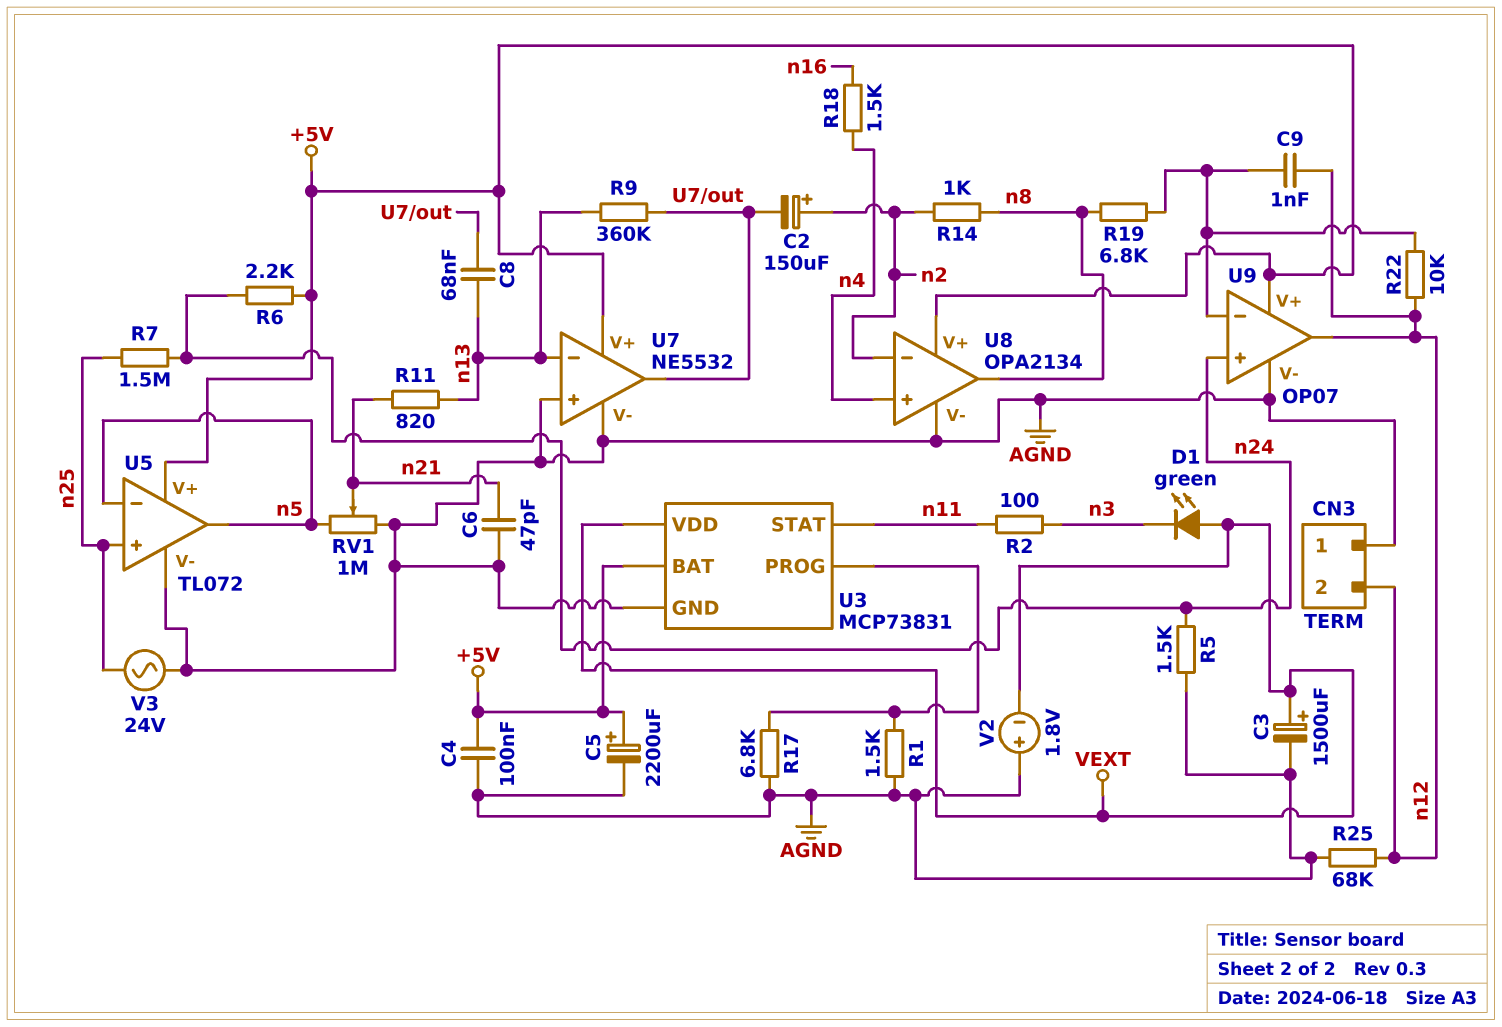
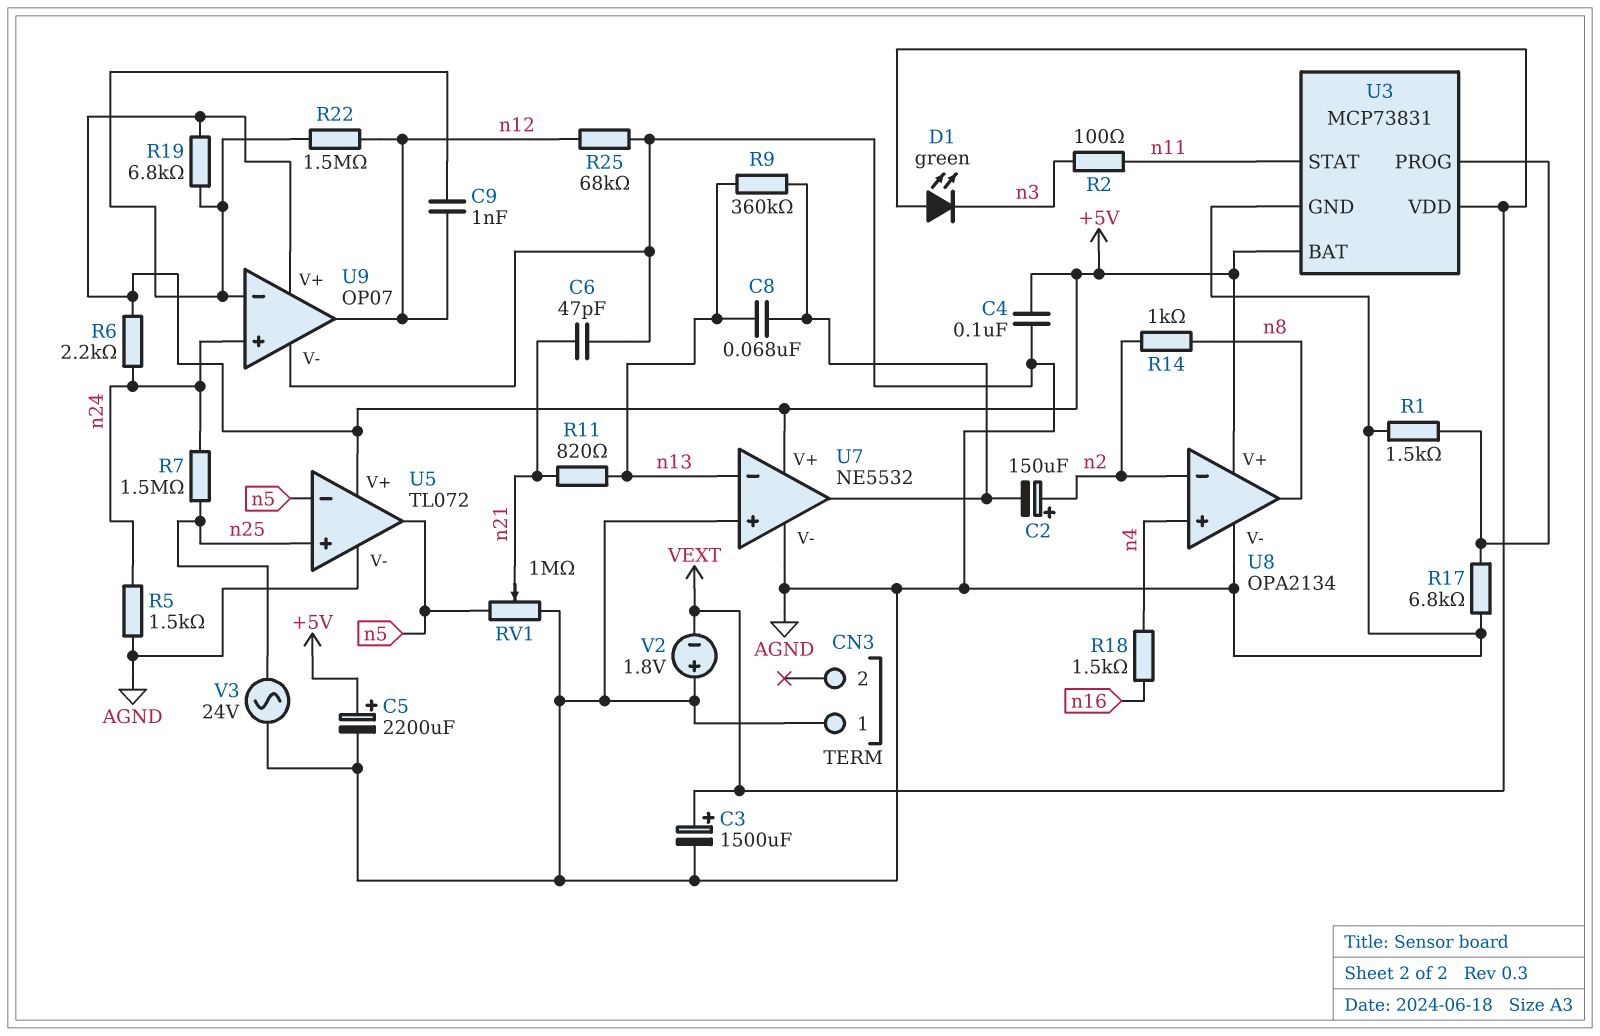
CN3 pin 2: n12 -> none
R19: 6.8k (U9/in-, n8) -> 6.8k (+5V, U9/in-)
R22: 10k (U9/in-, n12) -> 1.5M (U9/in-, n12)

